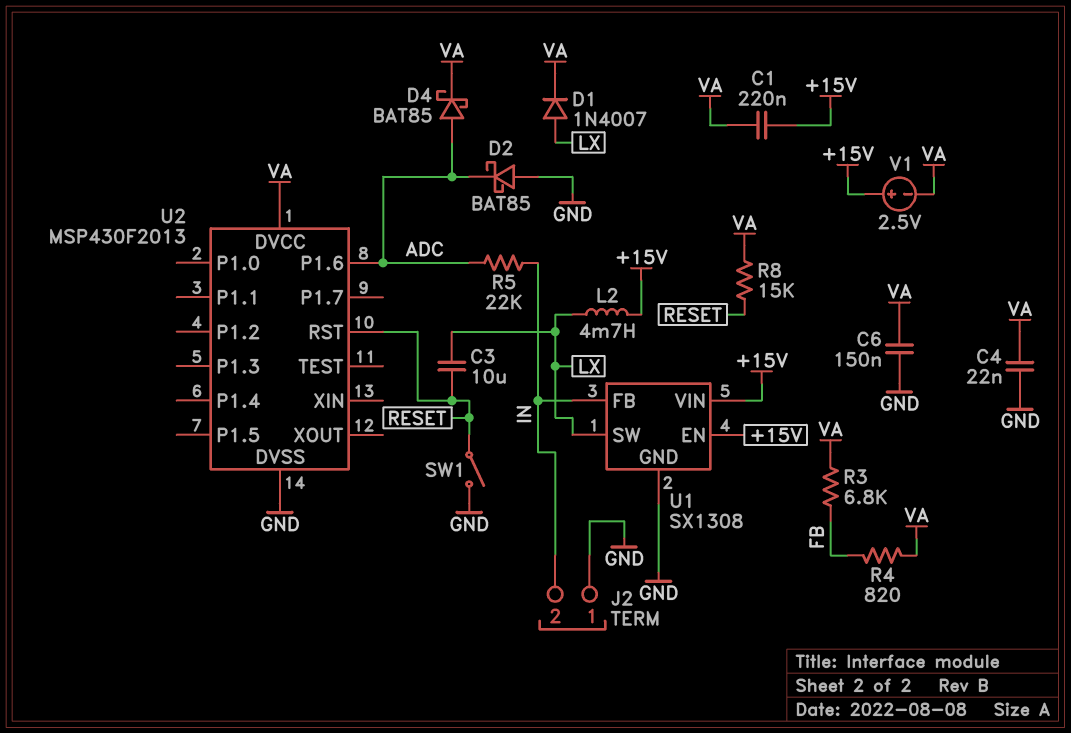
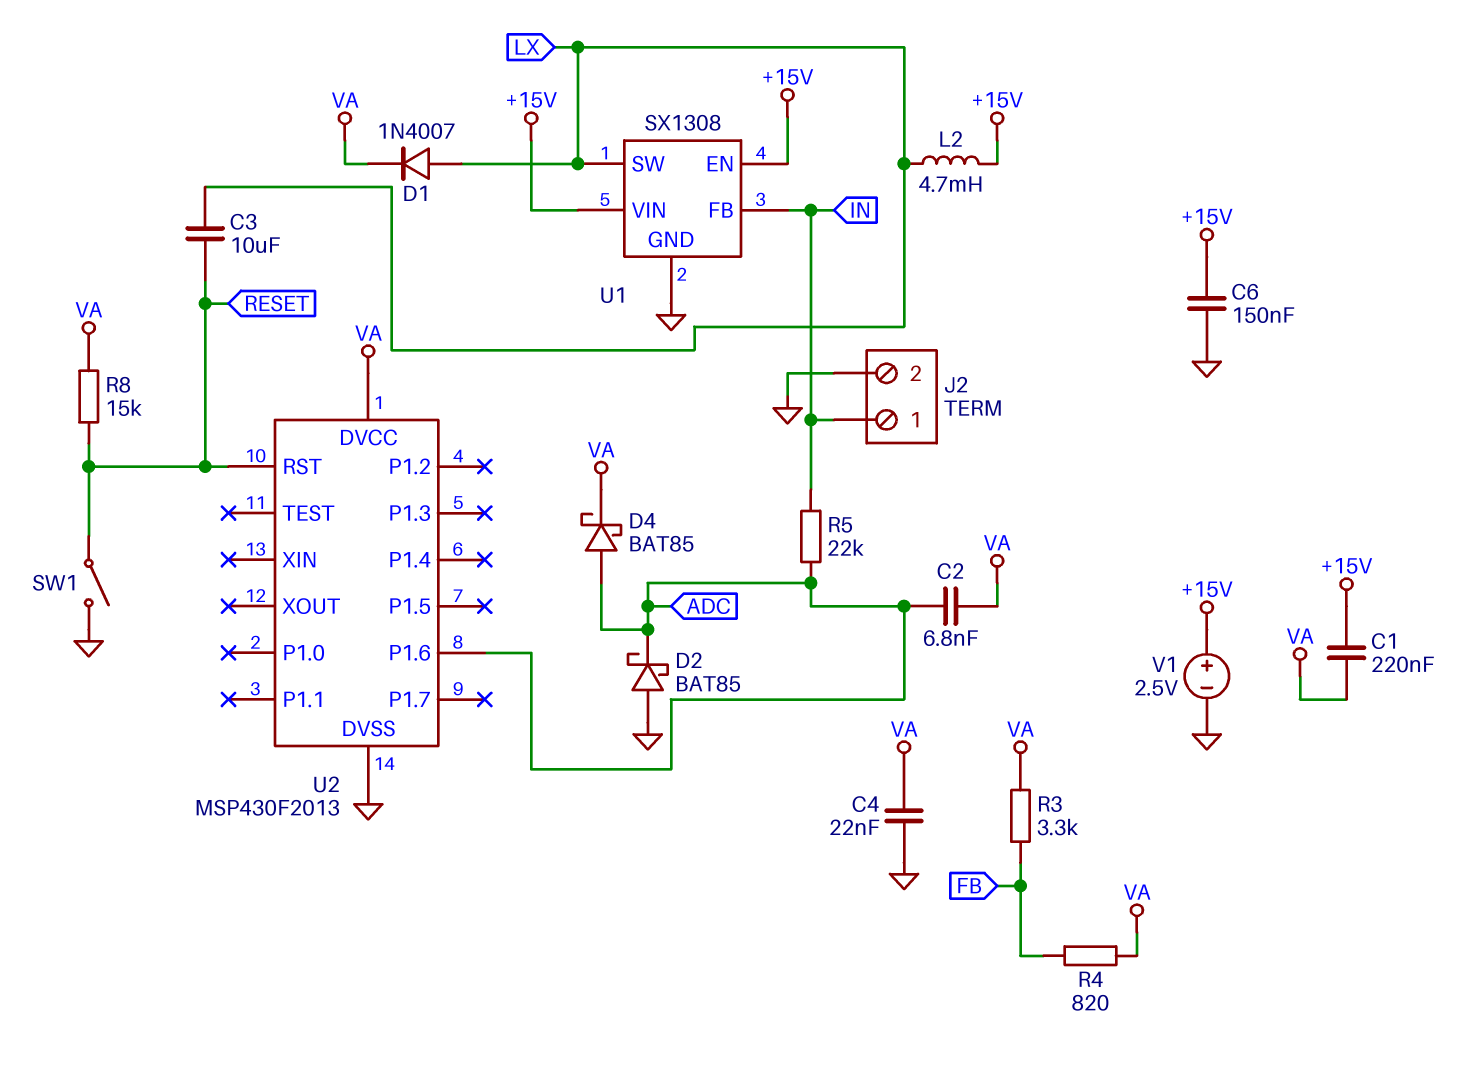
C2: none -> 6.8nF (ADC, VA)
C6: 150nF (GND, VA) -> 150nF (+15V, GND)
J2 pin 1: GND -> IN
J2 pin 2: IN -> GND
R3: 6.8k (FB, VA) -> 3.3k (FB, VA)
V1: 2.5V (plus +15V, minus VA) -> 2.5V (plus +15V, minus GND)

